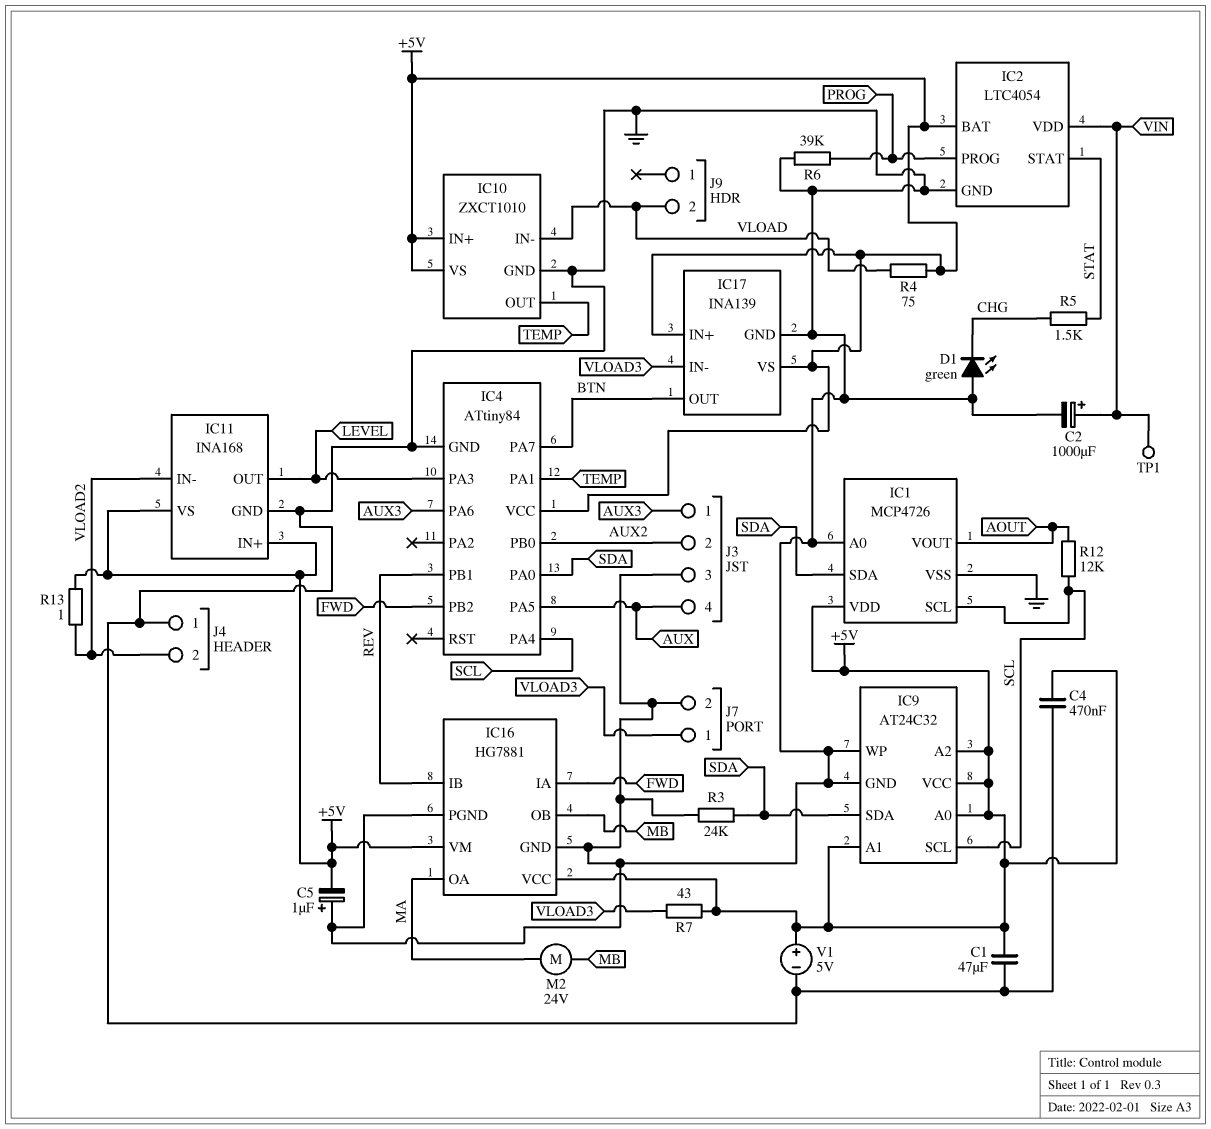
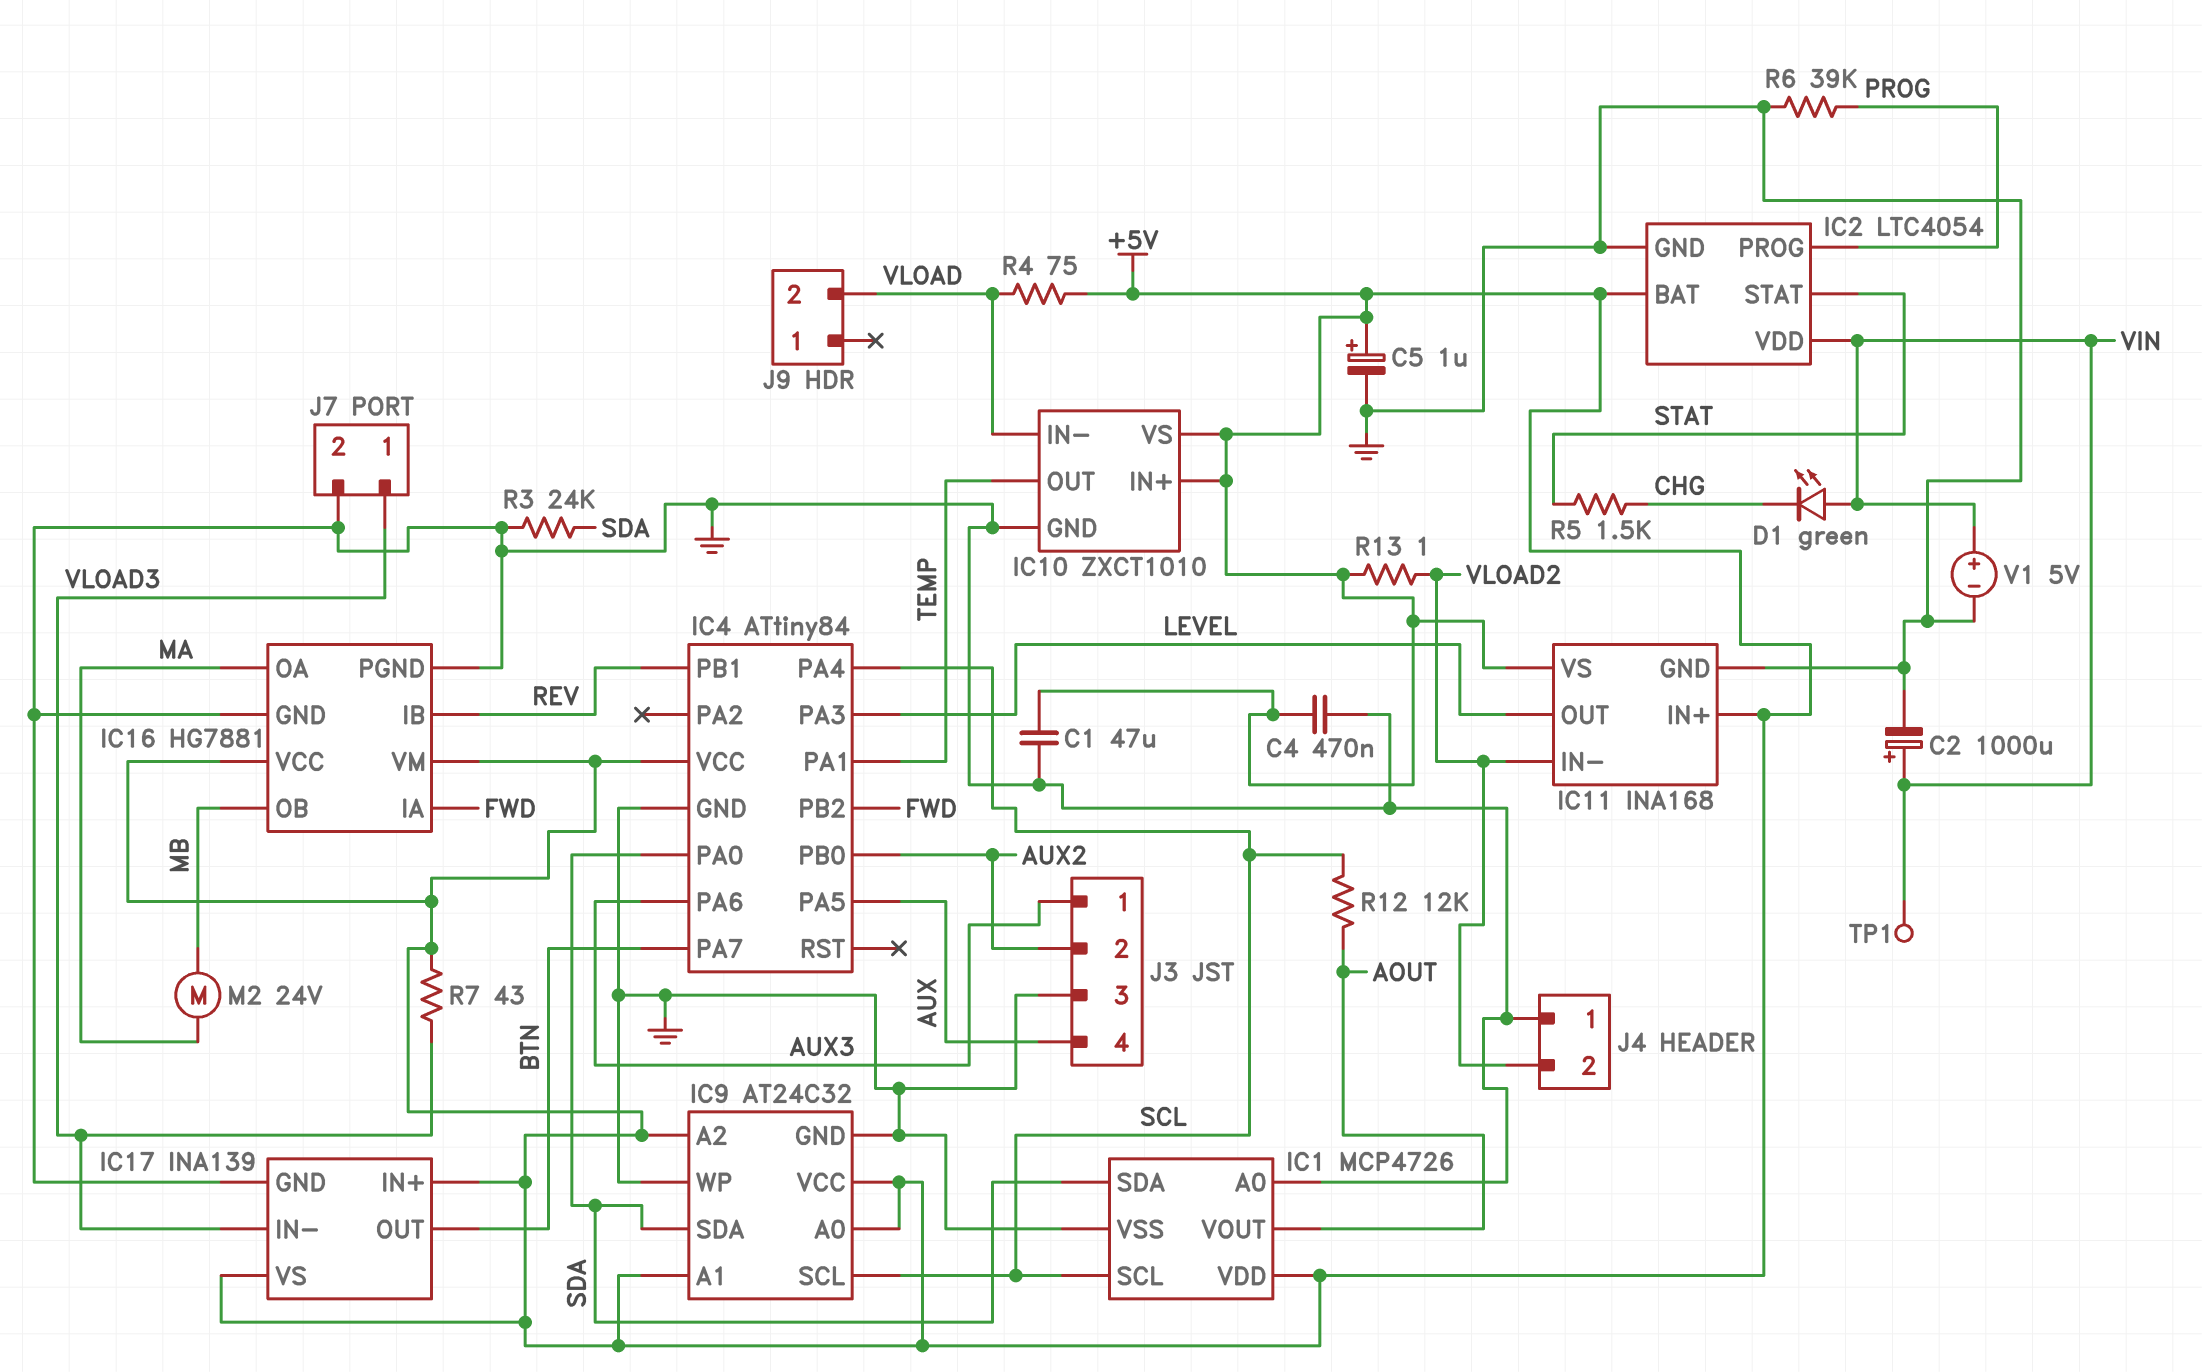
C5: 1uF (plus GND, minus +5V) -> 1uF (plus +5V, minus GND)
D1: LED green (A GND, K CHG) -> LED green (A VIN, K CHG)
V1: 5V (plus +5V, minus GND) -> 5V (plus VIN, minus GND)

